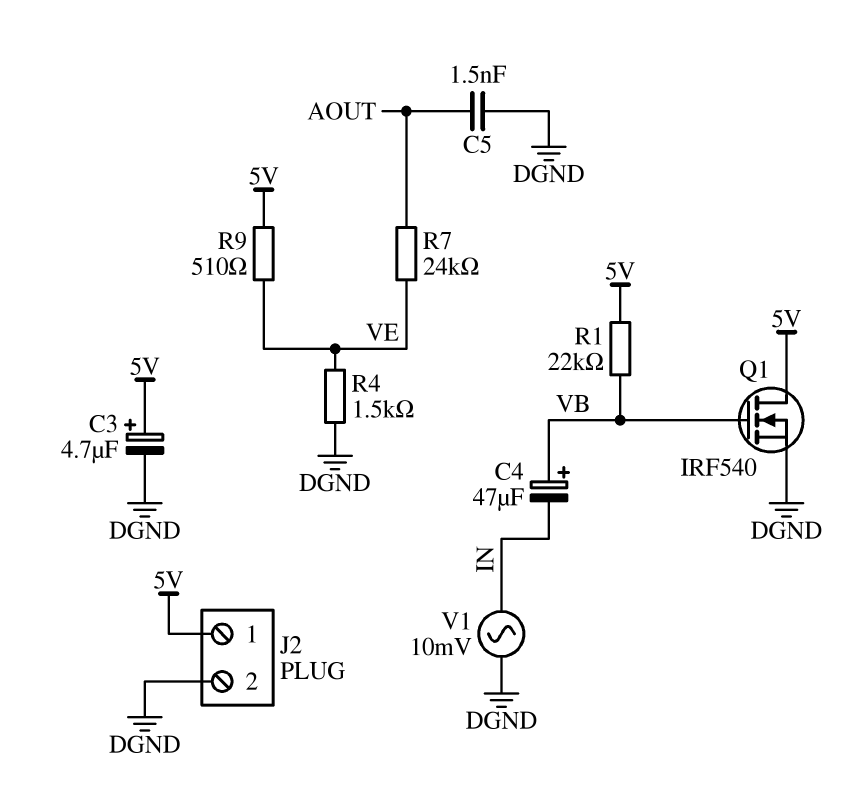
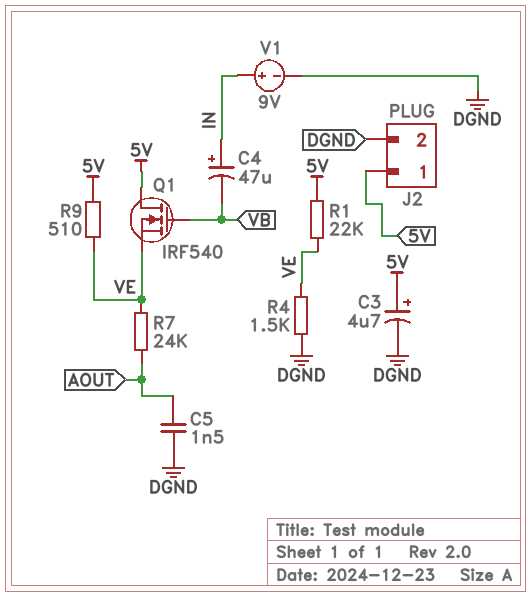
C4: 47uF (plus VB, minus IN) -> 47uF (plus IN, minus VB)
Q1: NMOS IRF540 (G VB, D 5V, S DGND) -> NMOS IRF540 (G VB, D 5V, S VE)
R1: 22k (5V, VB) -> 22k (5V, VE)
V1: AC 10mV (DGND, IN) -> 9V (plus IN, minus DGND)

